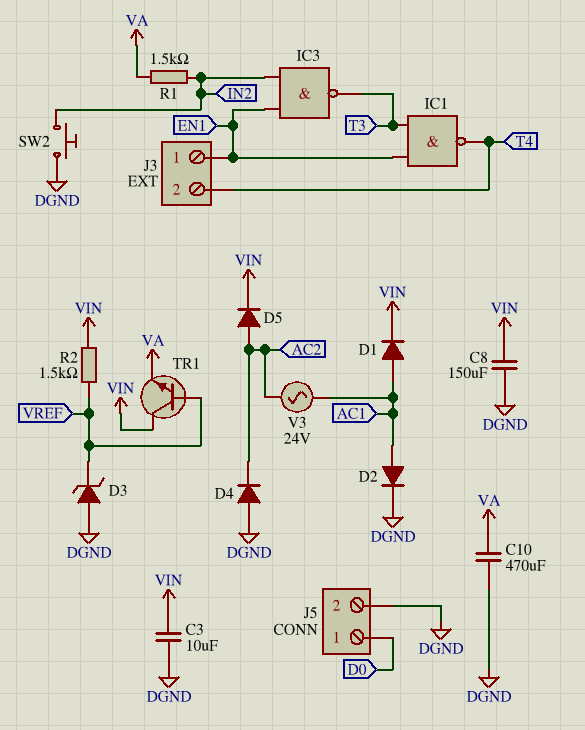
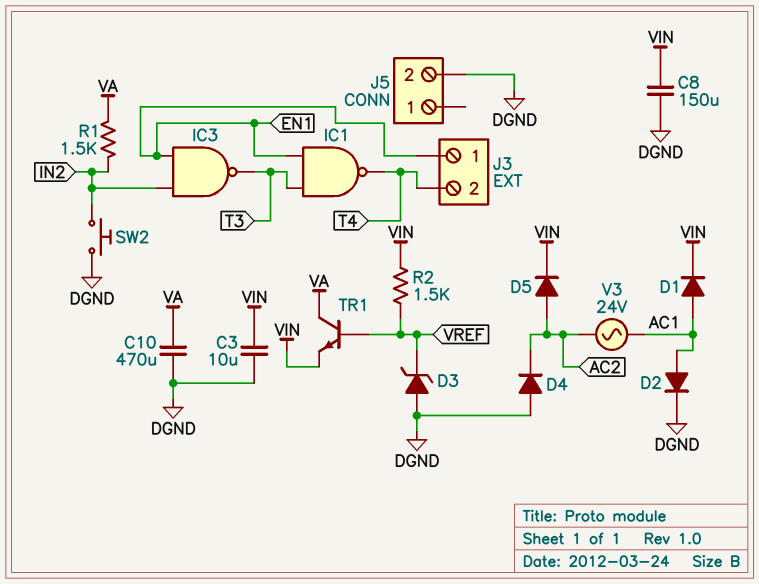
J5 pin 1: D0 -> none
TR1: NPN (B VREF, C VIN, E VA) -> NPN (B VREF, C VA, E VIN)

